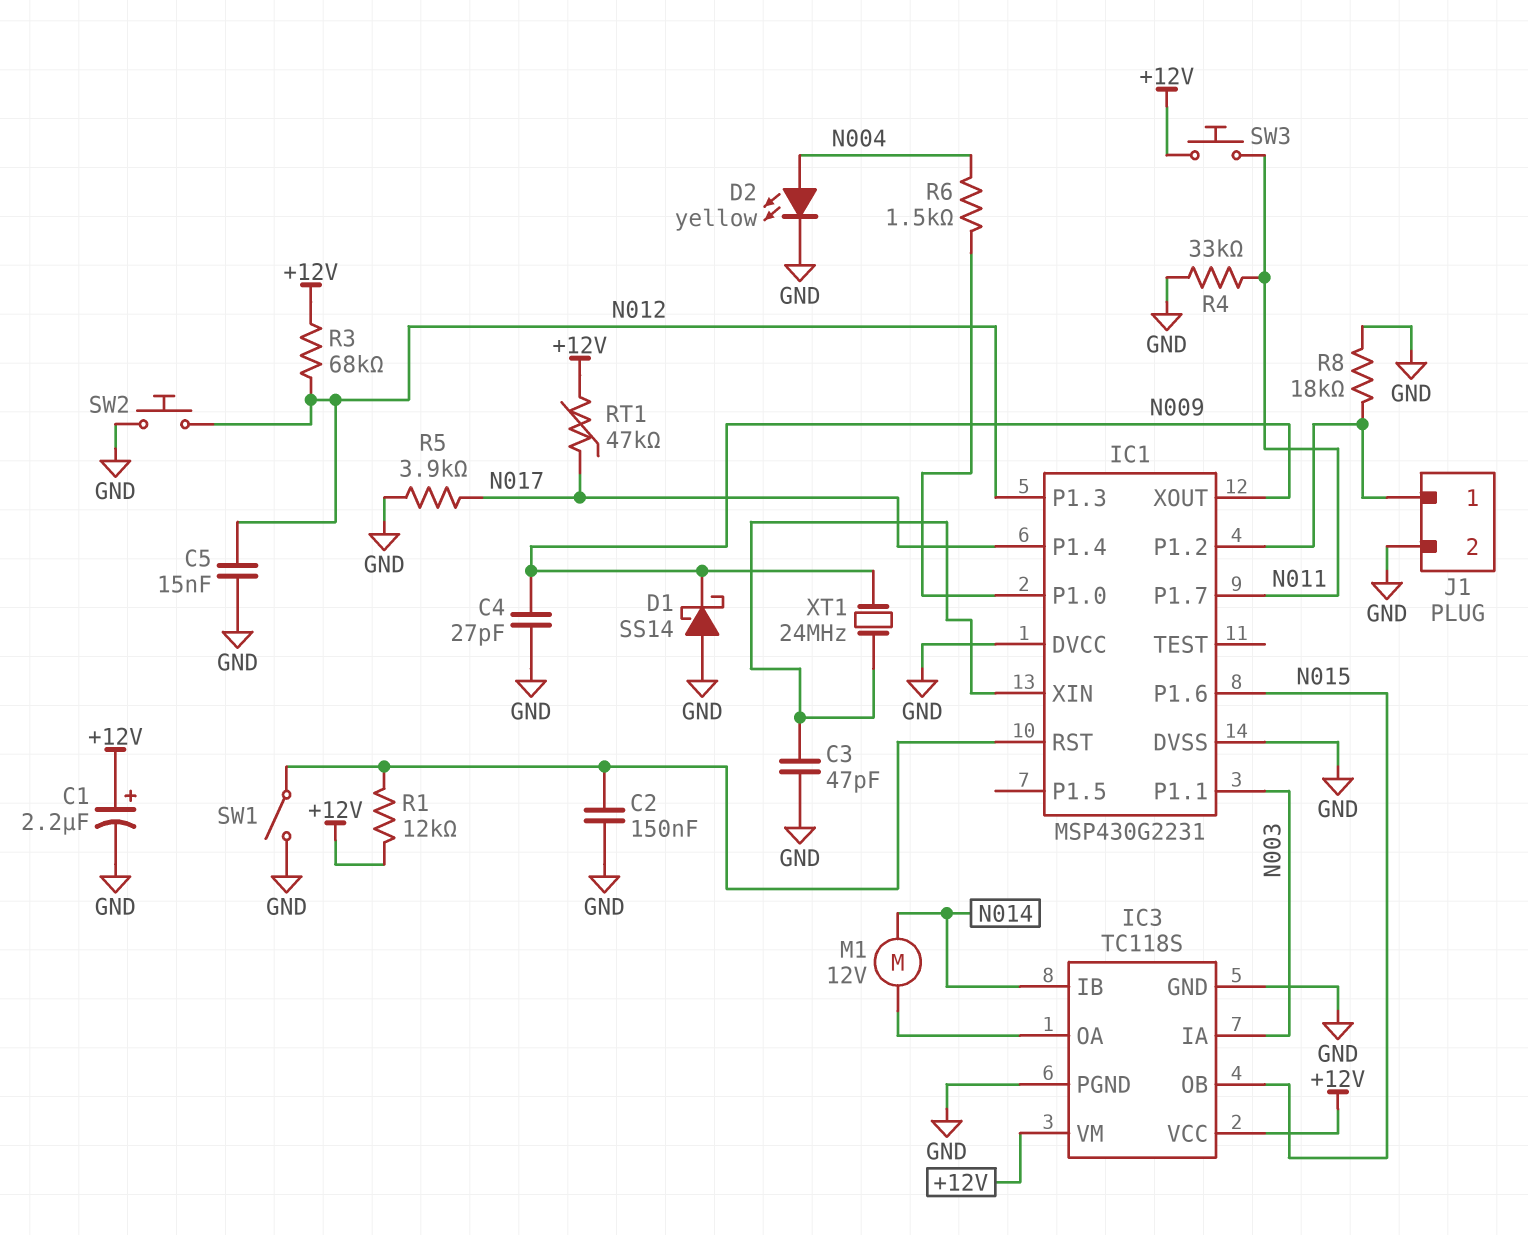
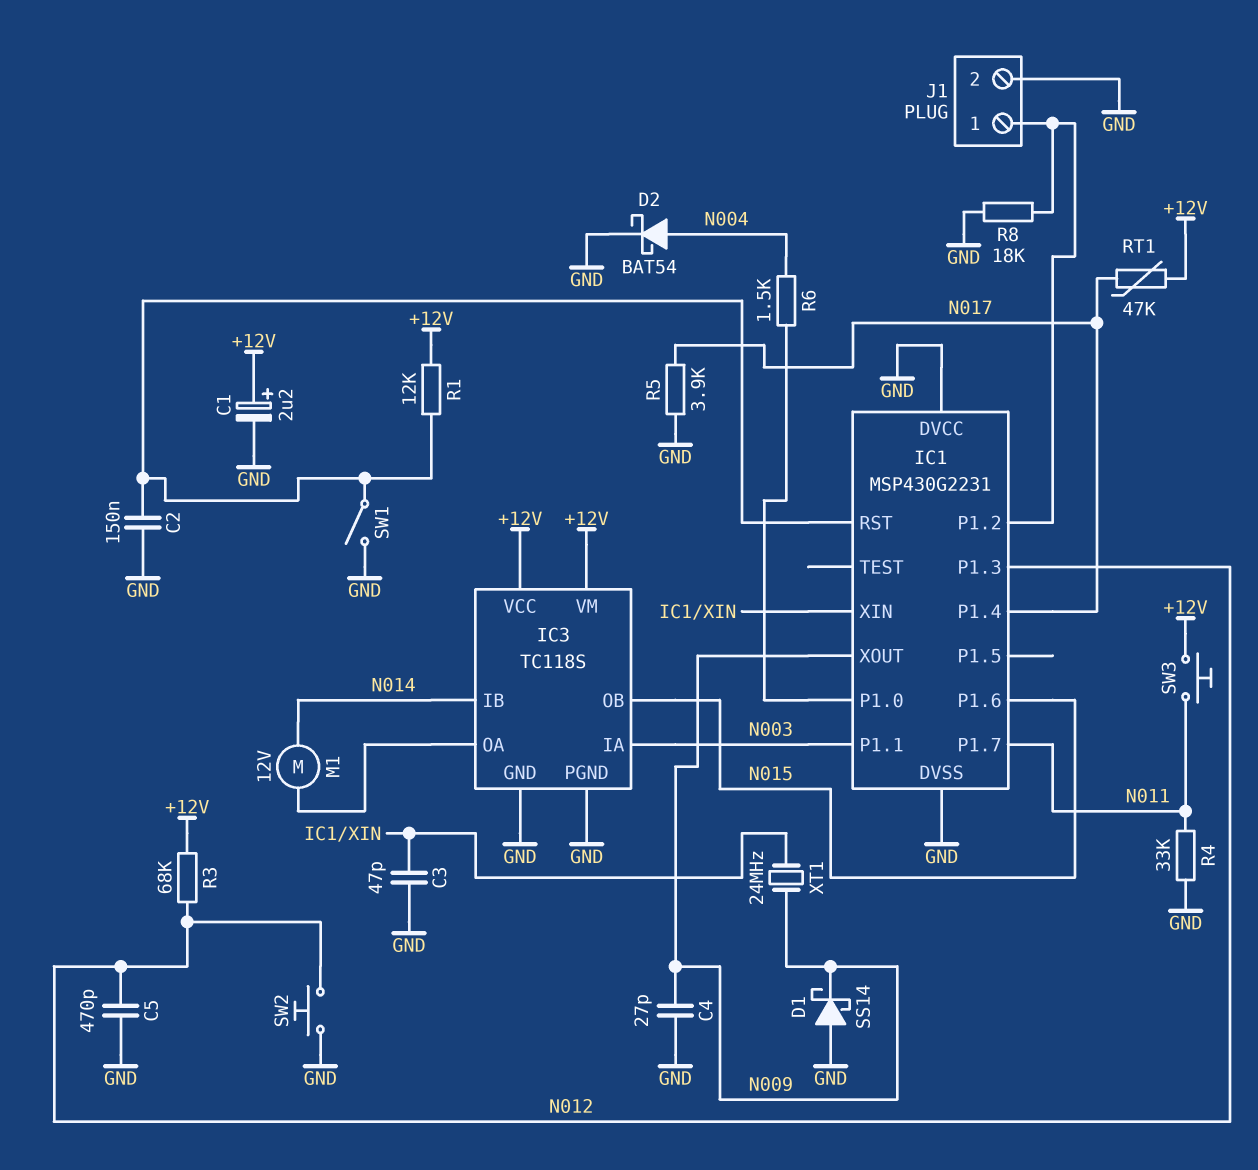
C5: 15nF (GND, N012) -> 470pF (GND, N012)
D2: LED yellow (A N004, K GND) -> schottky BAT54 (A N004, K GND)

